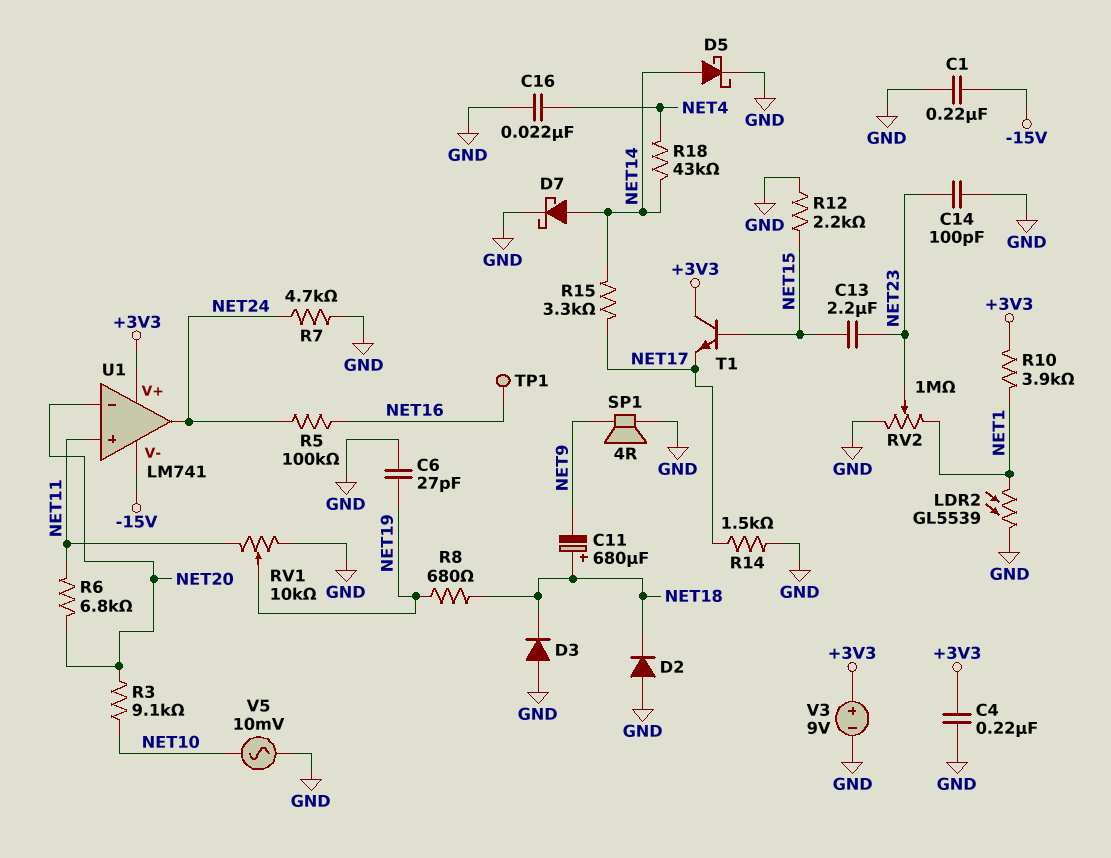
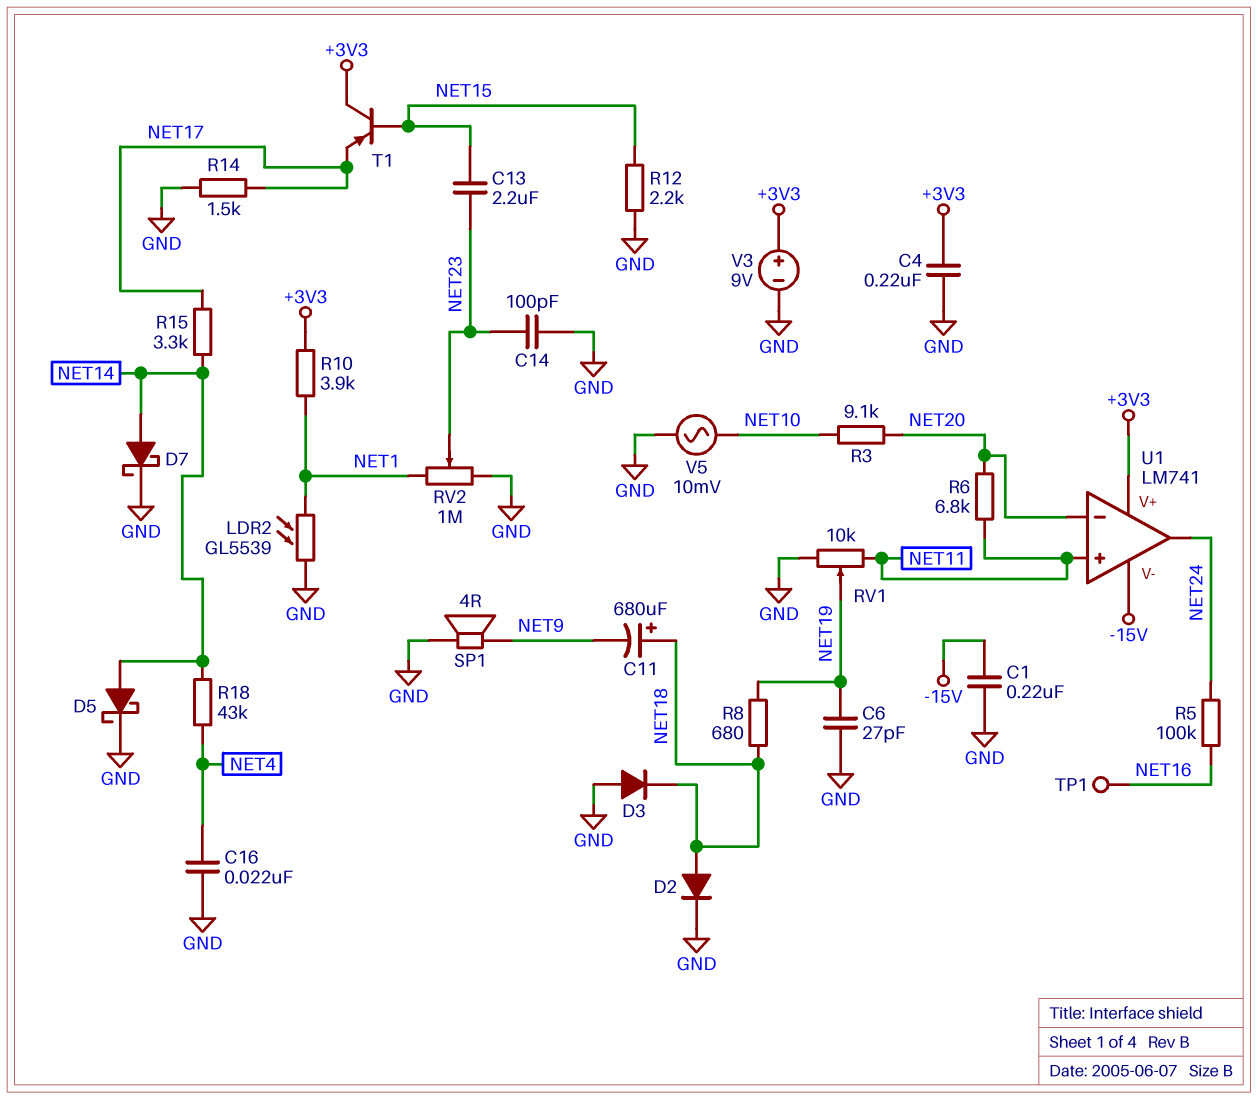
D2: diode (A GND, K NET18) -> diode (A NET18, K GND)
R7: 4.7k (GND, NET24) -> none
T1: NPN (B NET15, C +3V3, E NET17) -> PNP (B NET15, C +3V3, E NET17)

